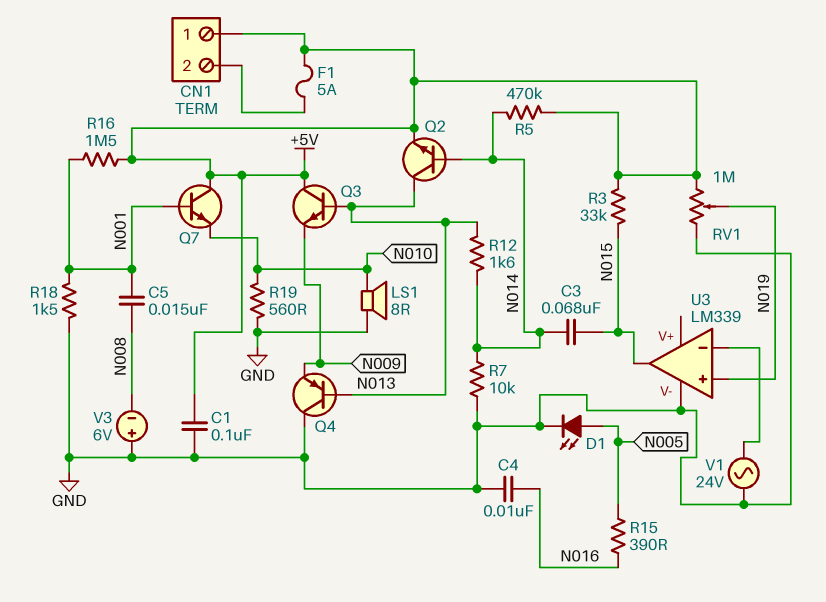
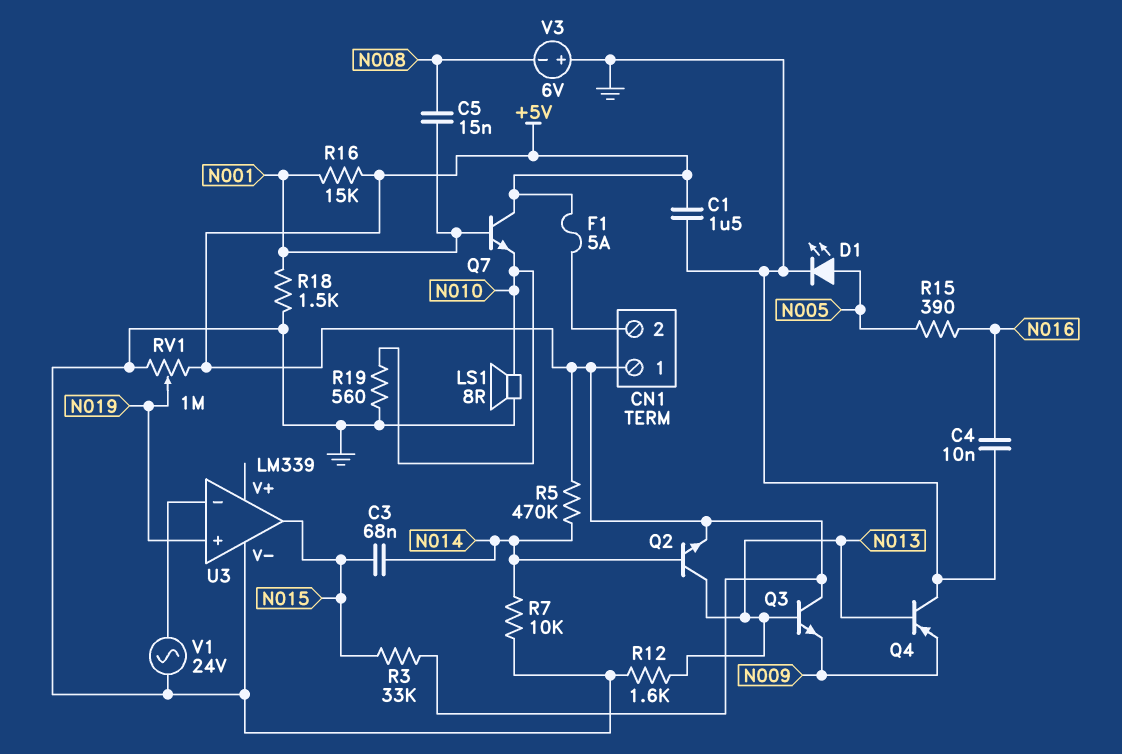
C1: 100nF (+5V, GND) -> 1.5uF (+5V, GND)
R12: 1.6k (N013, N014) -> 1.6k (GND, N013)
R16: 1.5M (+5V, N001) -> 15k (+5V, N001)

